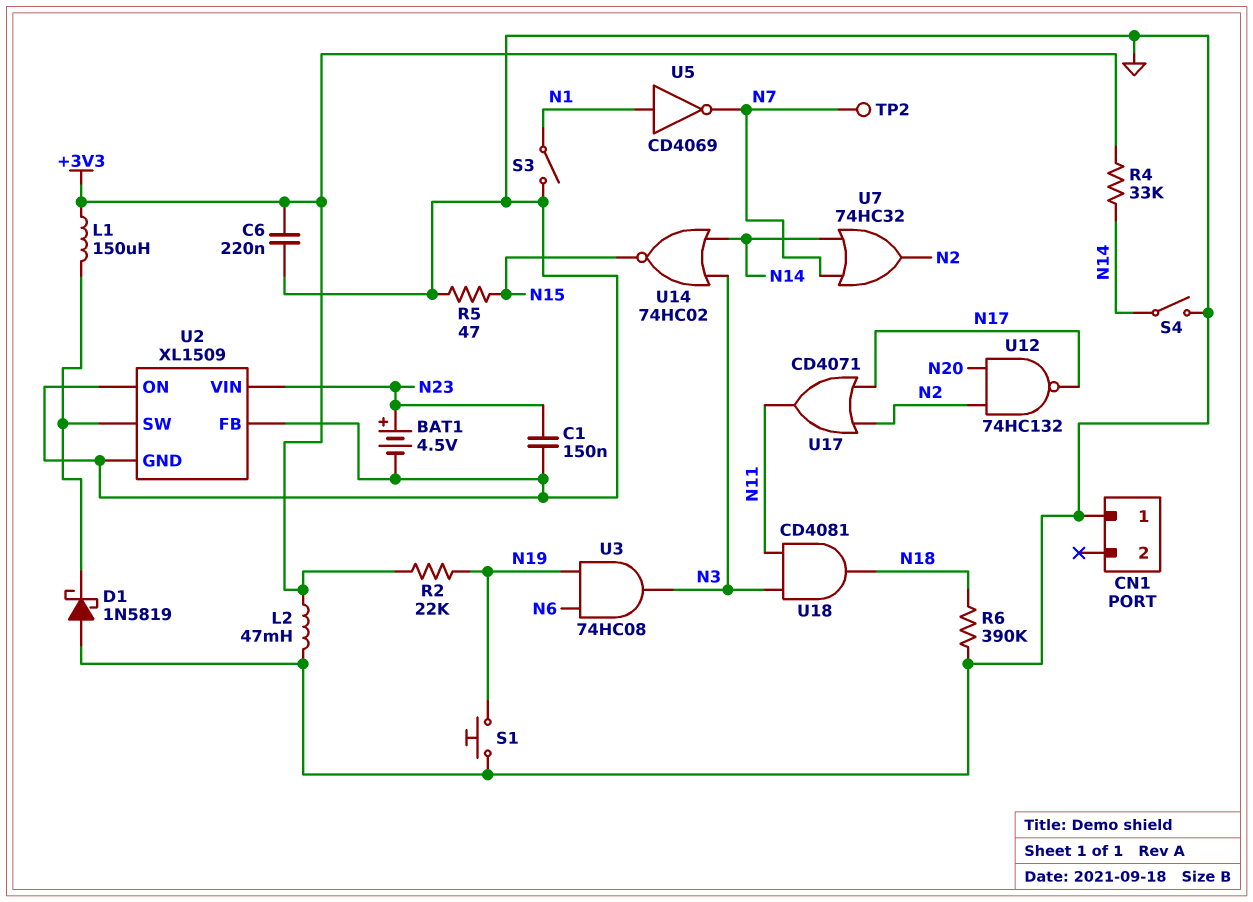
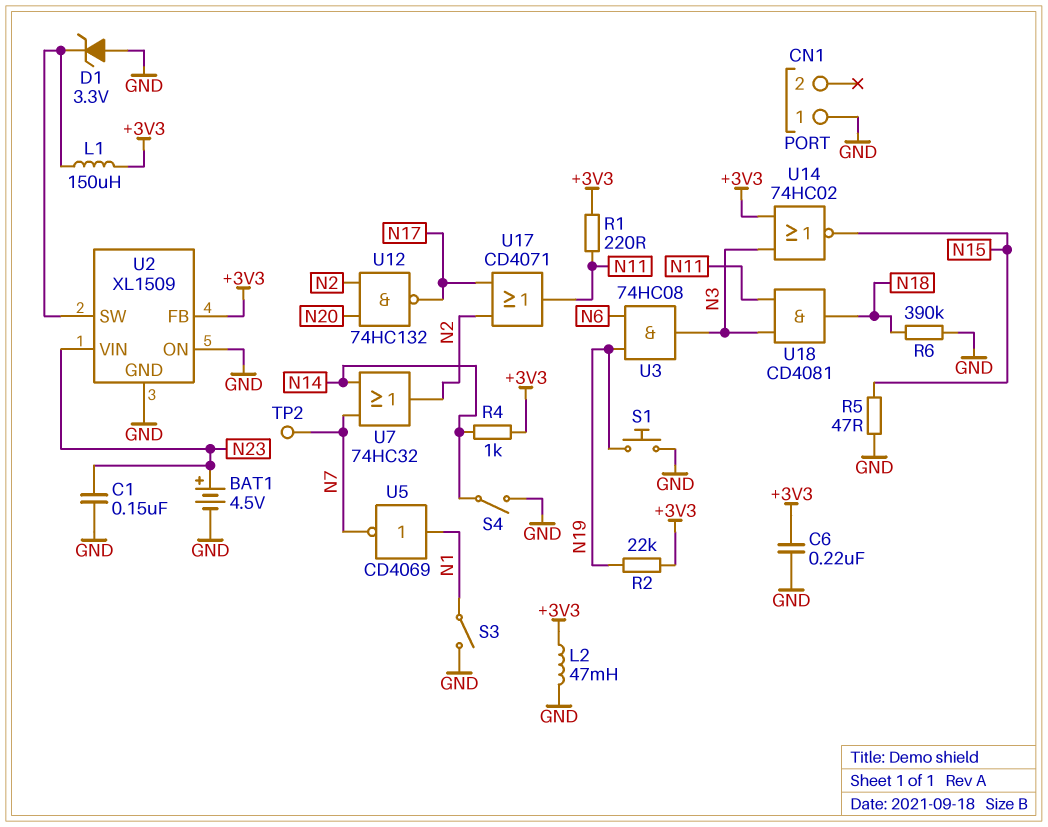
D1: schottky 1N5819 (A GND, K U2/SW) -> zener 3.3V (A GND, K U2/SW)
R1: none -> 220 (+3V3, N11)
R4: 33k (+3V3, N14) -> 1k (+3V3, N14)
U2 pin FB: GND -> +3V3
U14: NOR 74HC02 (in N3, in N14, out N15) -> NOR 74HC02 (in +3V3, in N3, out N15)

